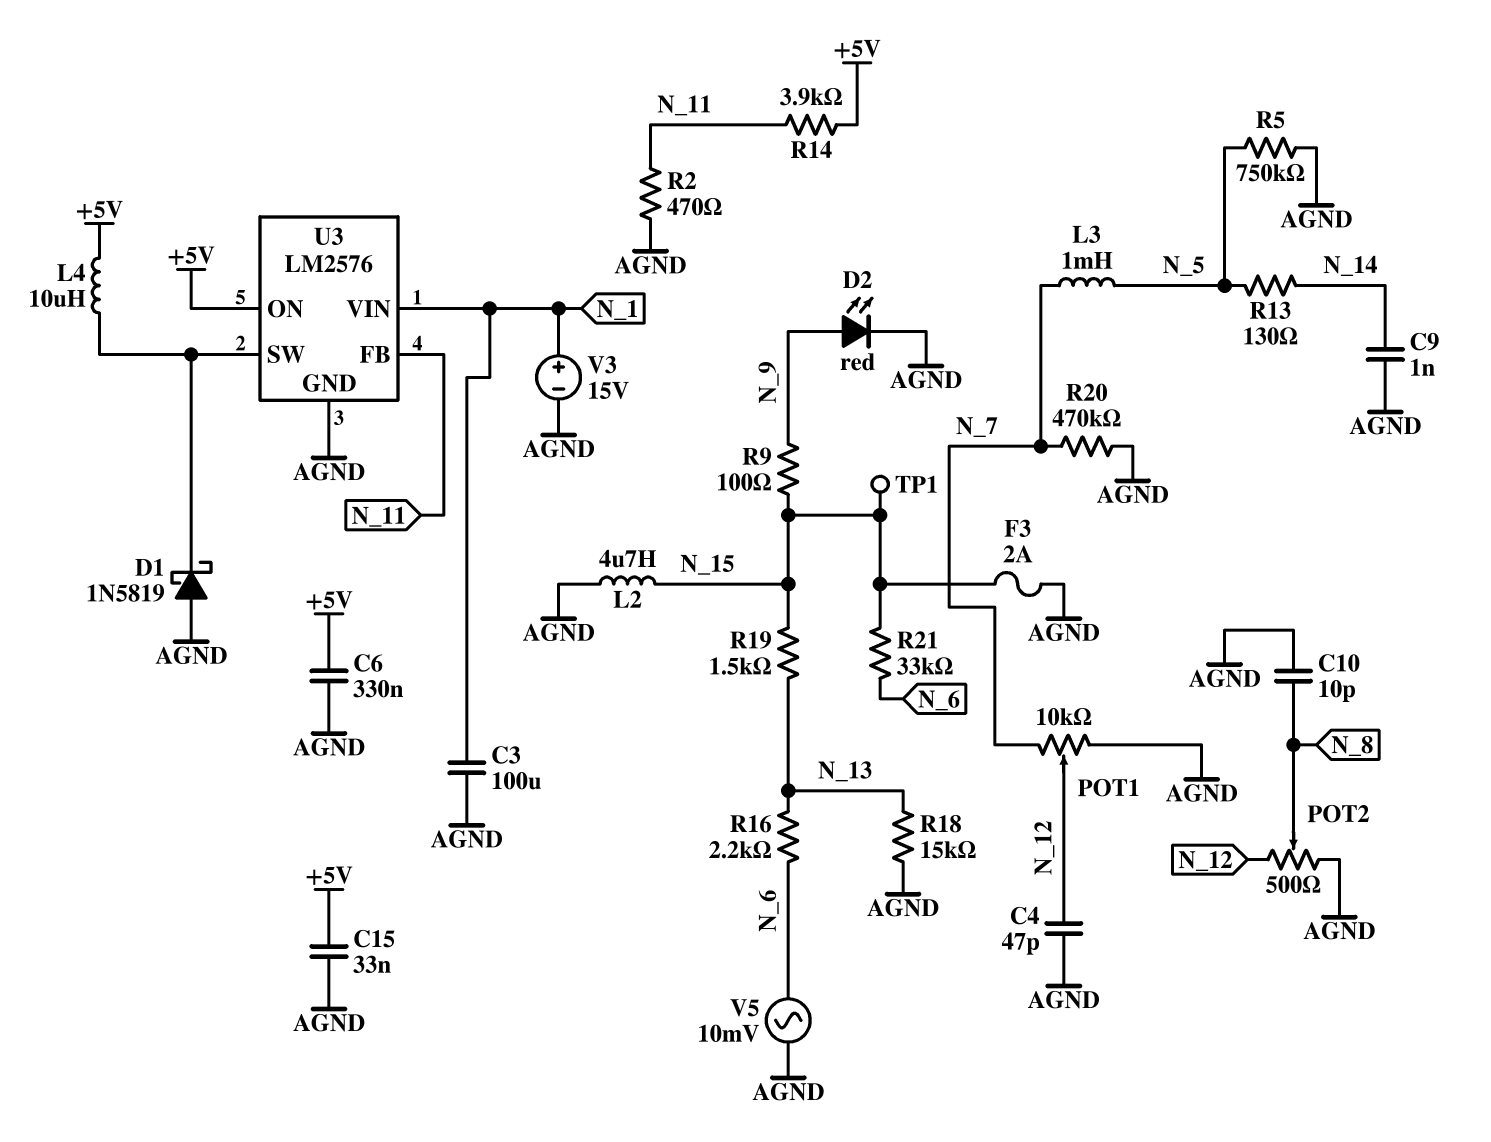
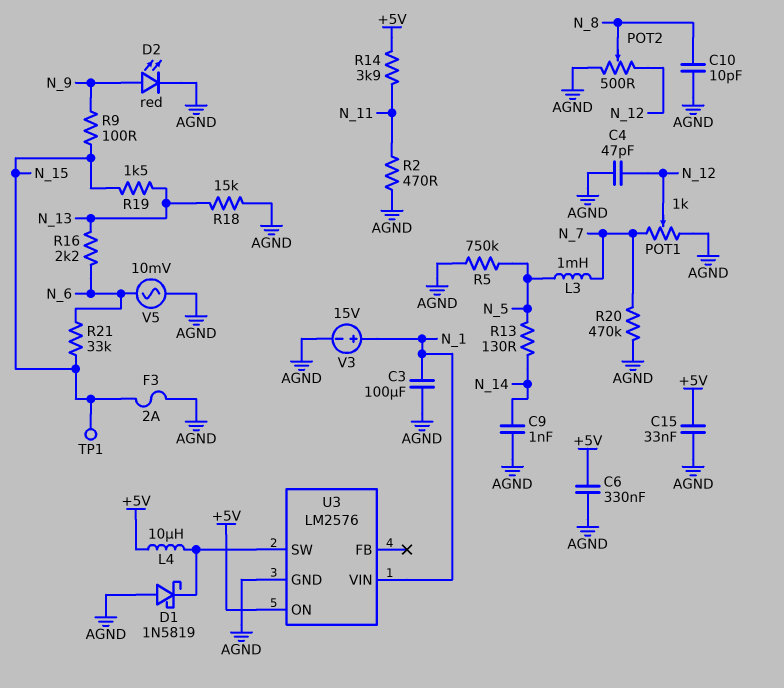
L2: 4.7uH (AGND, N_15) -> none
POT1: 10k (AGND, N_7, wiper N_12) -> 1k (AGND, N_7, wiper N_12)
U3 pin FB: N_11 -> none

